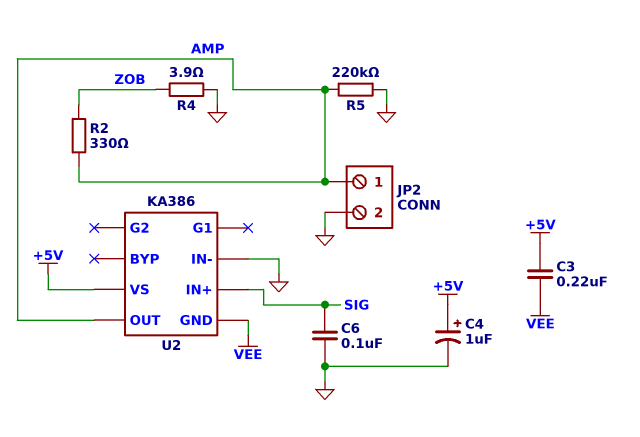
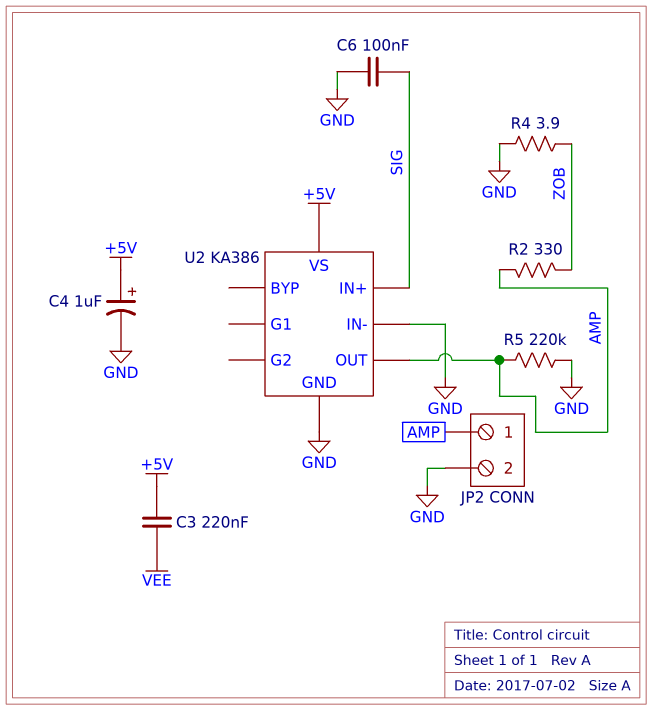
U2 pin GND: VEE -> GND

